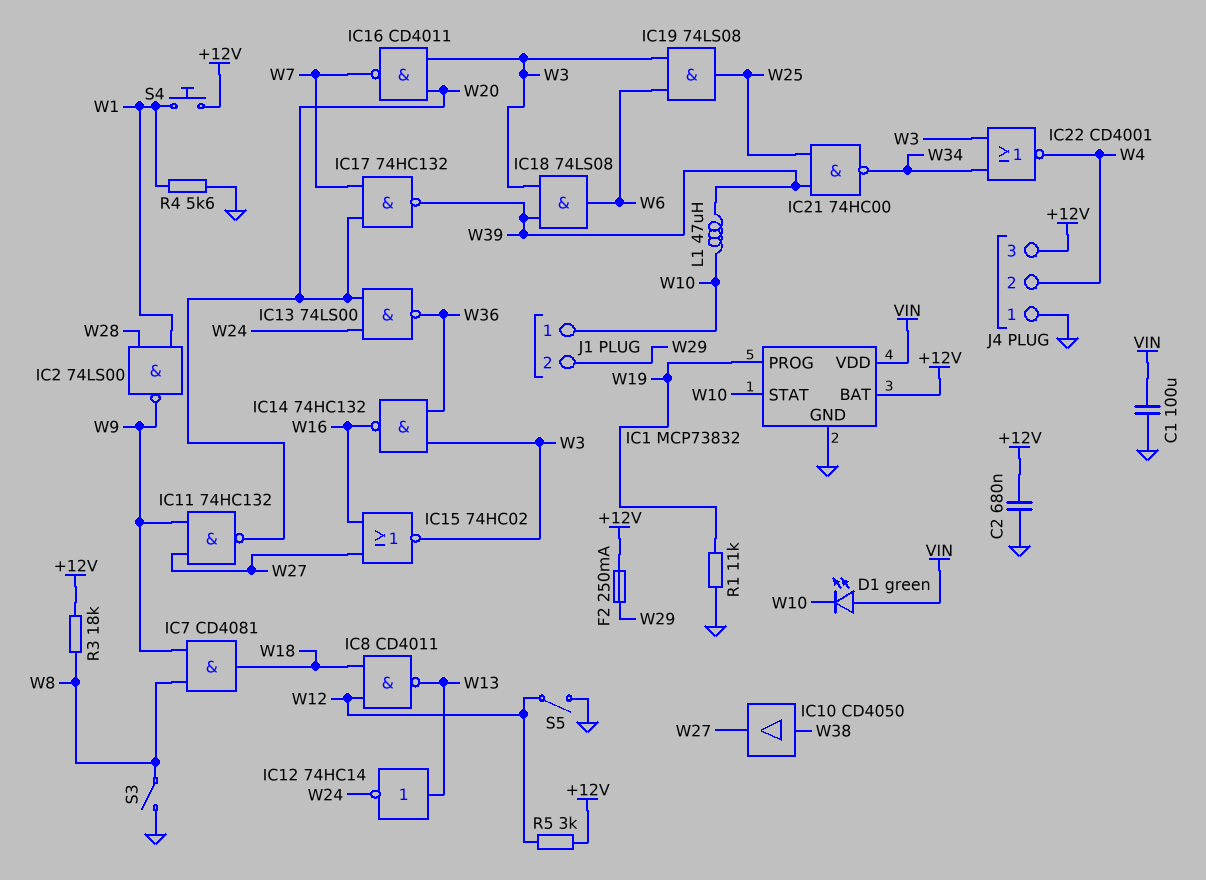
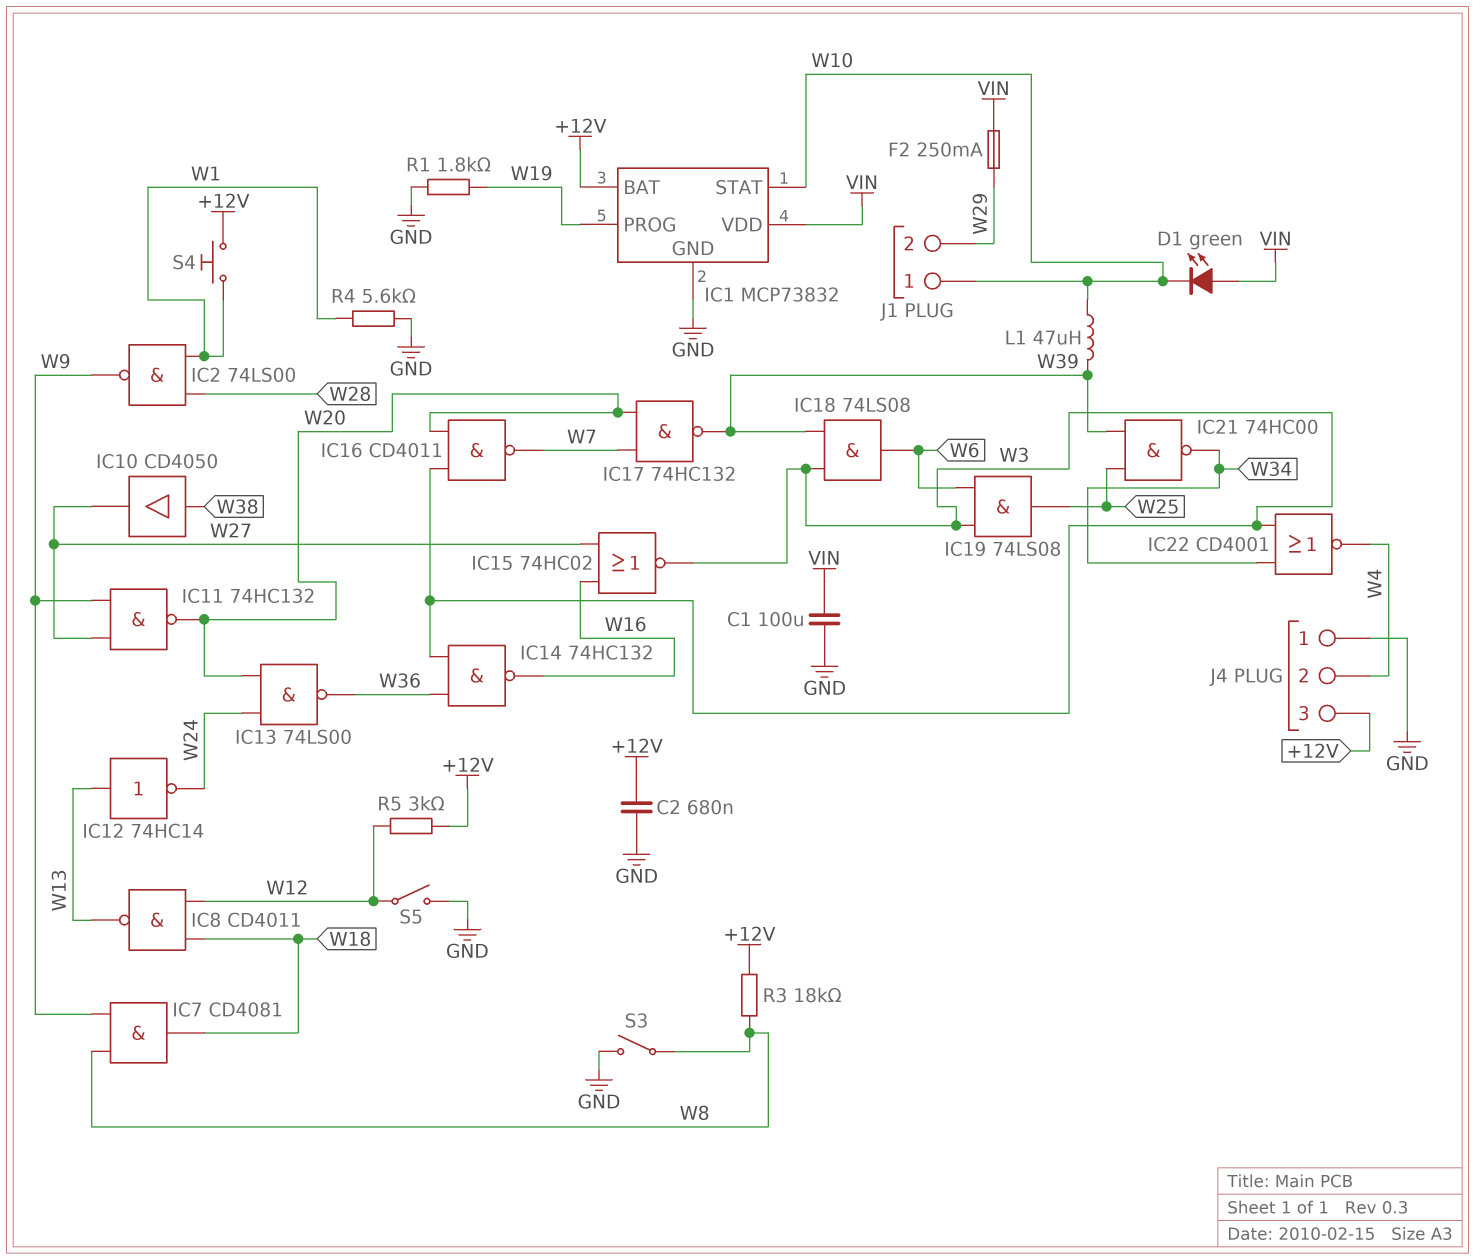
F2: 250mA (+12V, W29) -> 250mA (VIN, W29)
R1: 11k (GND, W19) -> 1.8k (GND, W19)

